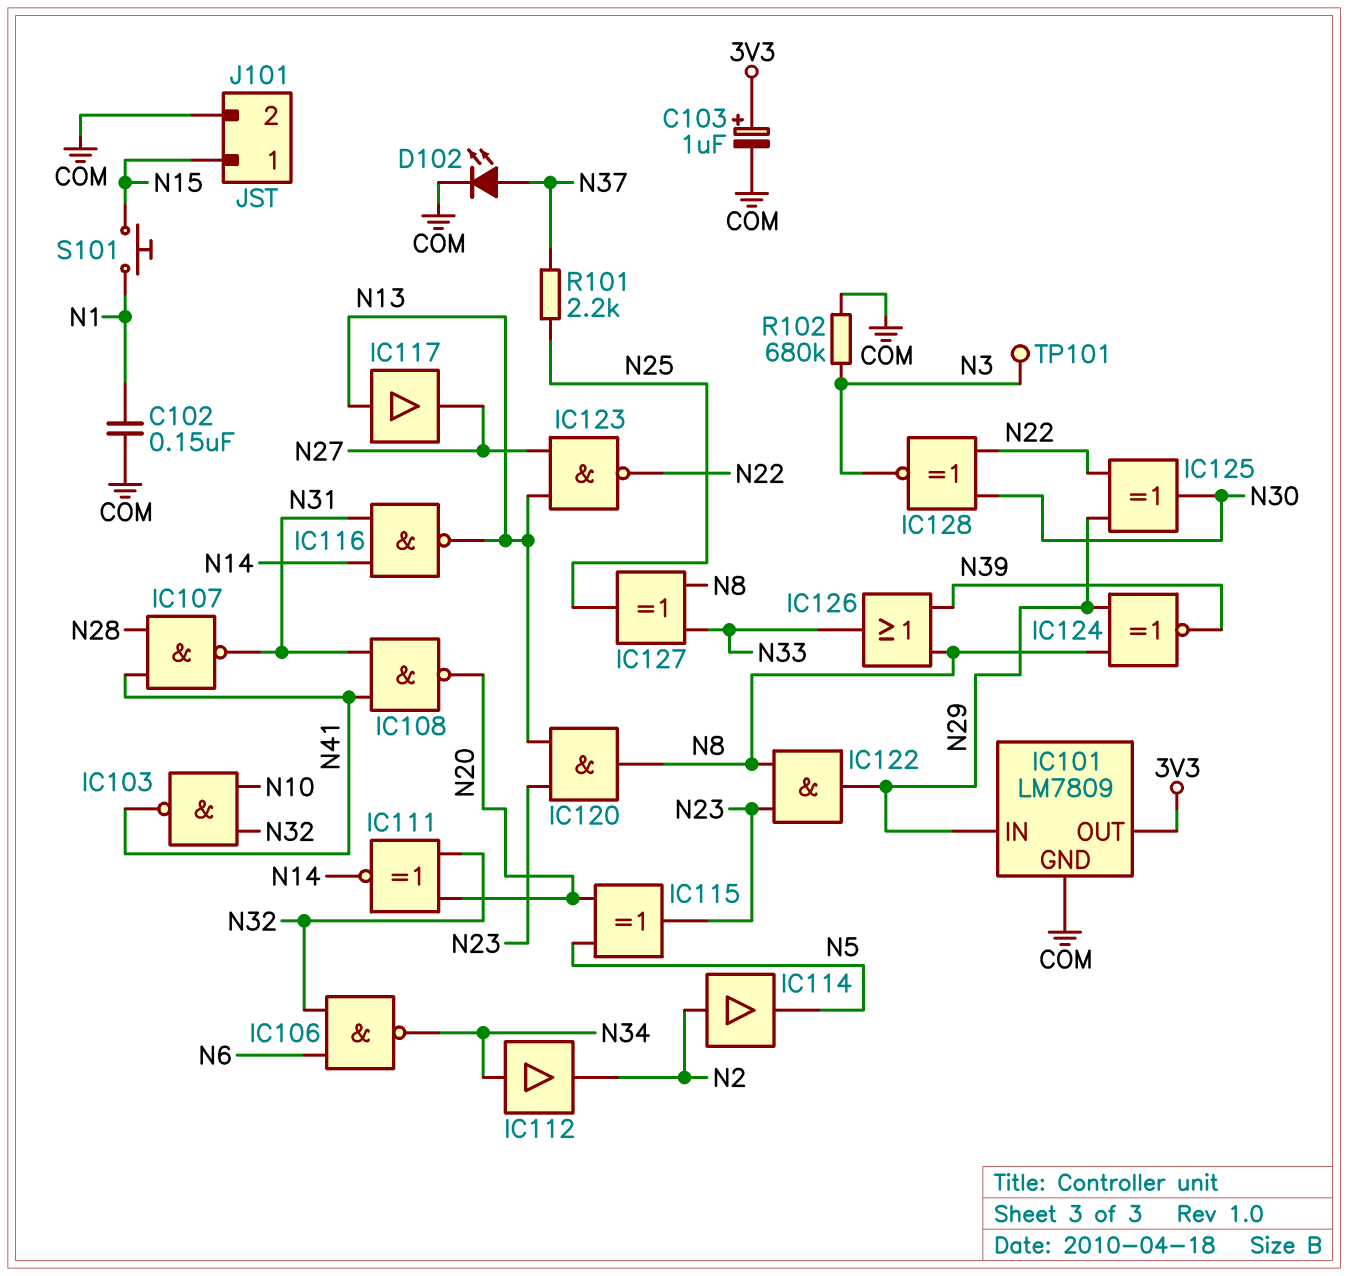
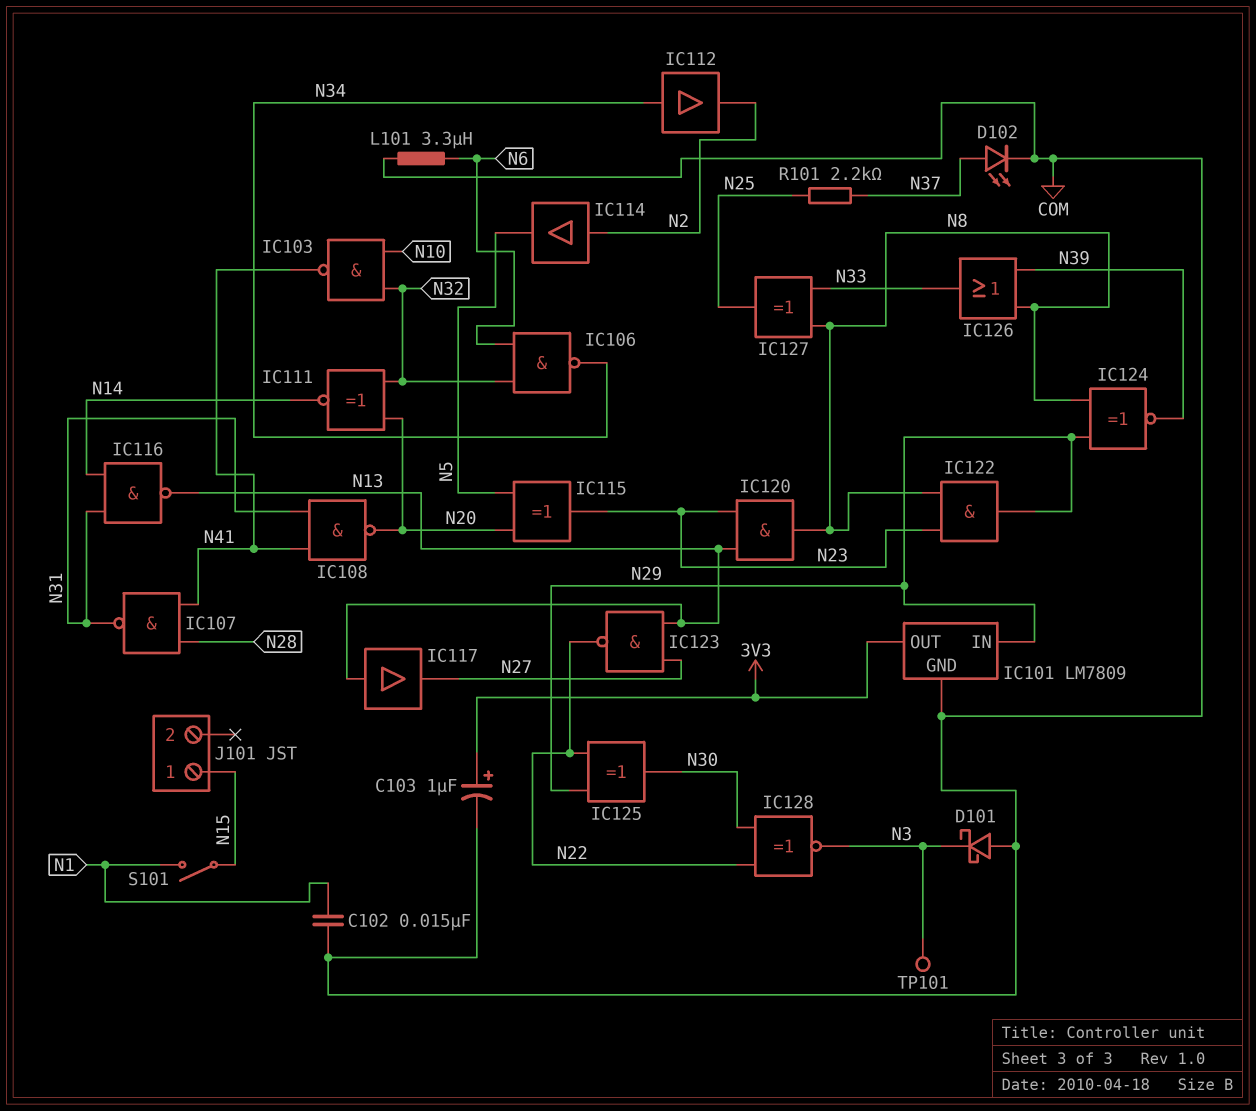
C102: 150nF (COM, N1) -> 15nF (COM, N1)
D101: none -> schottky (A COM, K N3)
J101 pin 2: COM -> none
L101: none -> 3.3uH (COM, N6)
R102: 680k (COM, N3) -> none
S101: button (N1, N15) -> switch (N1, N15)

